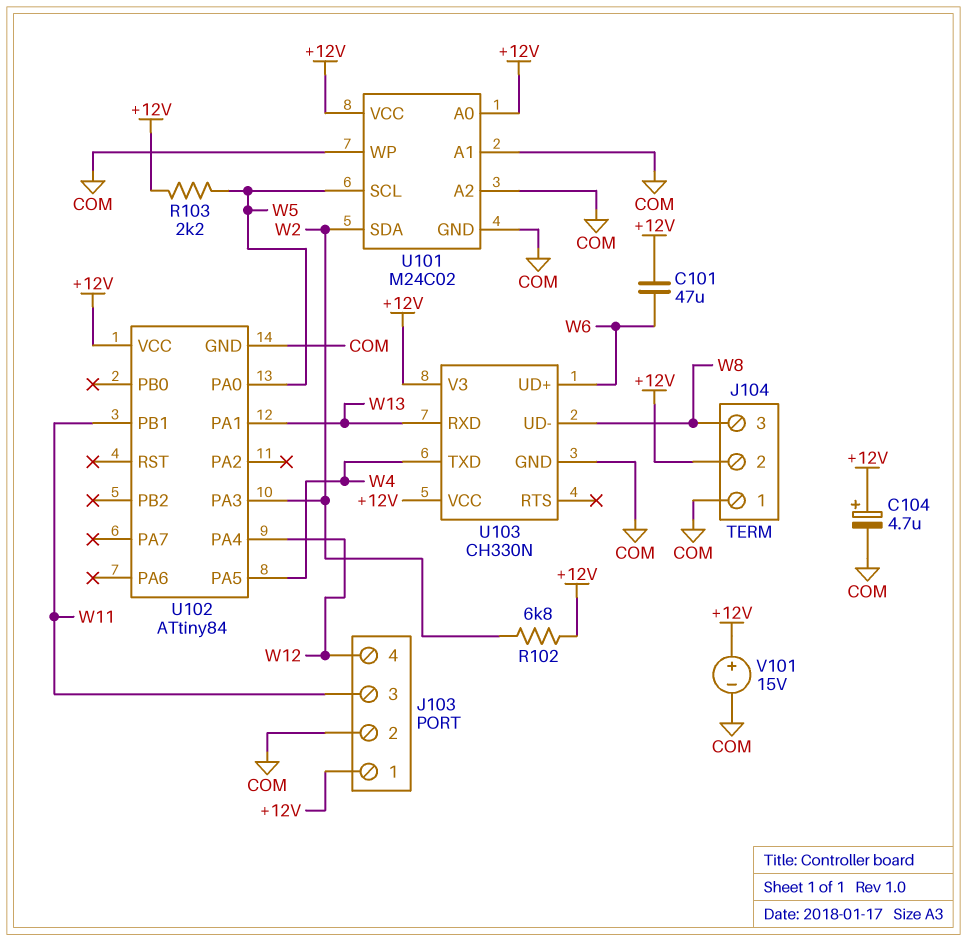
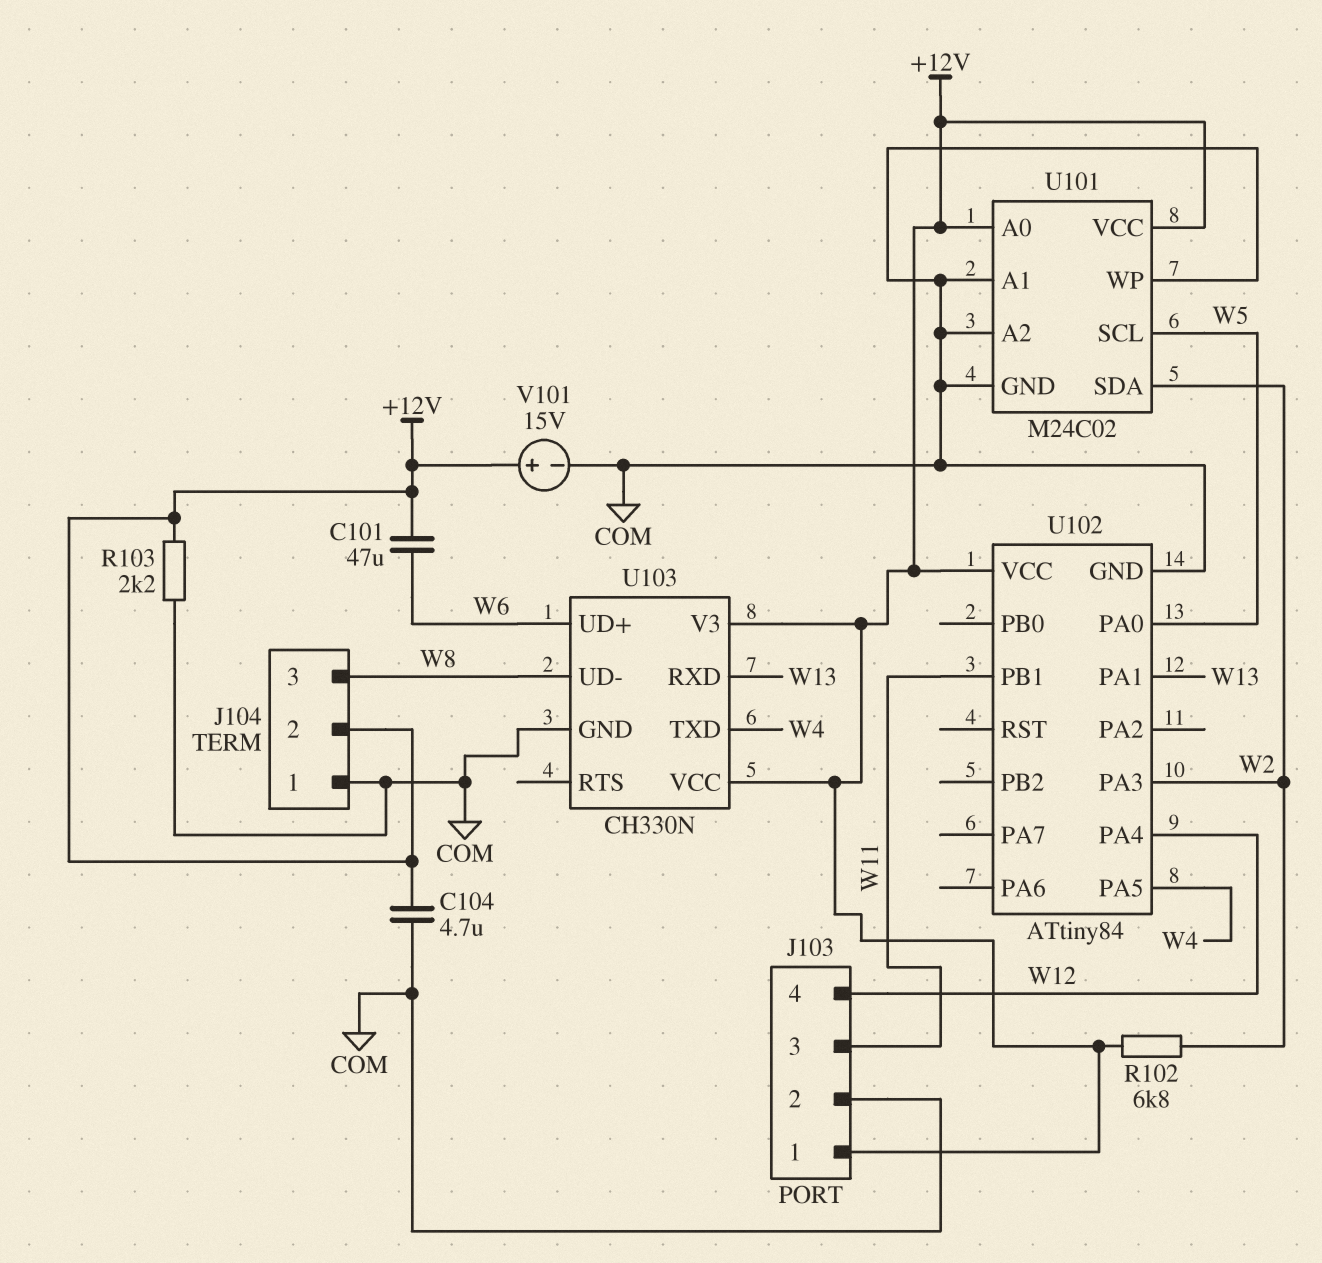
C104: 4.7uF (plus +12V, minus COM) -> 4.7uF (+12V, COM)
R103: 2.2k (+12V, W5) -> 2.2k (+12V, COM)

